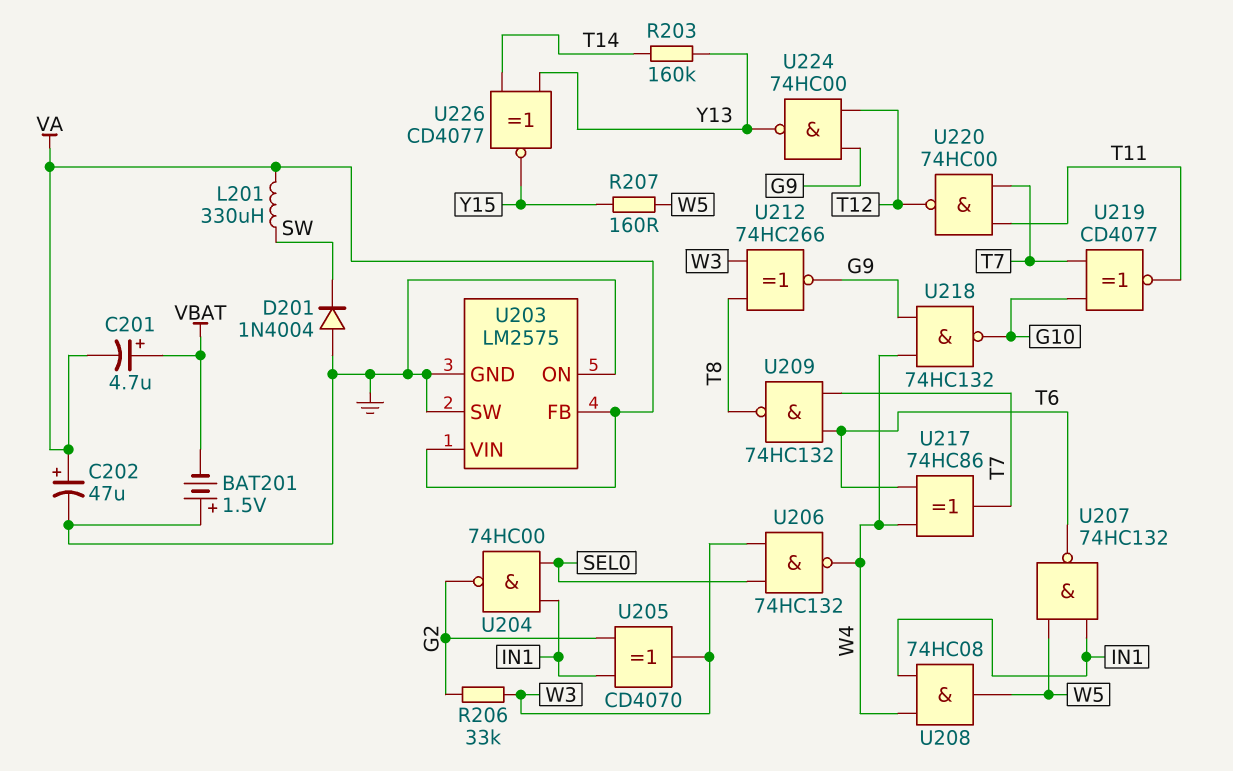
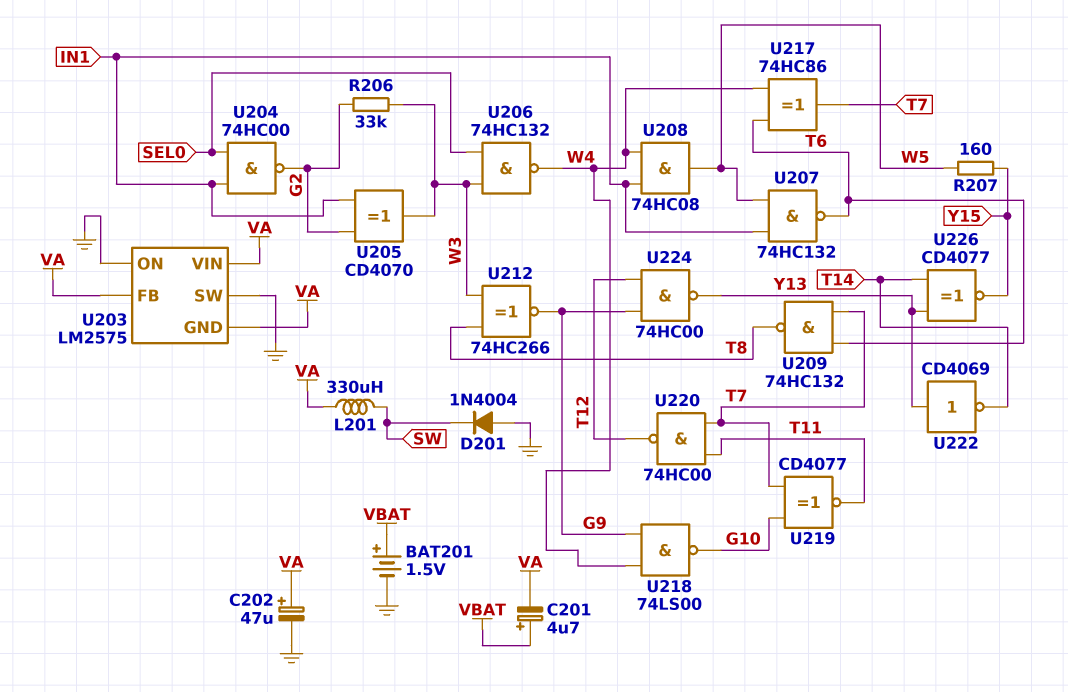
BAT201: 1.5V (plus GND, minus VBAT) -> 1.5V (plus VBAT, minus GND)
R203: 160k (T14, Y13) -> none
U203 pin GND: GND -> VA
U218: NAND 74HC132 (in G9, in W4, out G10) -> NAND 74LS00 (in G9, in W4, out G10)
U222: none -> NOT CD4069 (in Y13, out T14)

